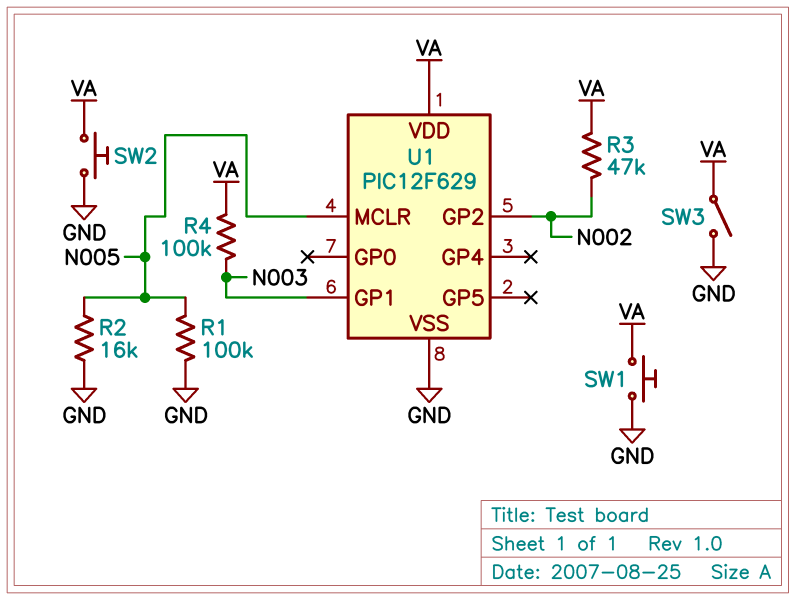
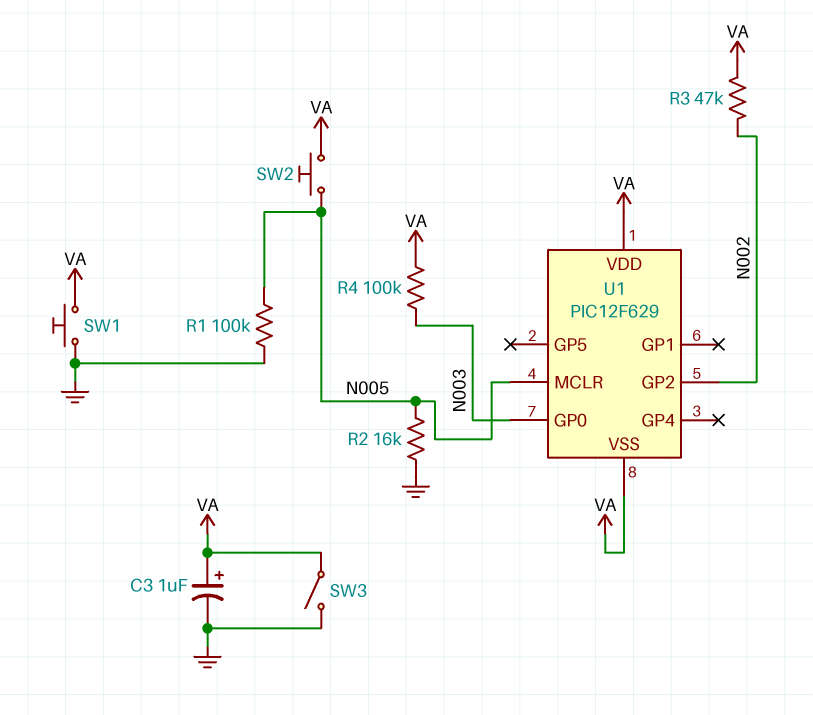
C3: none -> 1uF (plus VA, minus GND)
SW2: button (GND, VA) -> button (N005, VA)
U1 pin GP0: none -> N003
U1 pin GP1: N003 -> none
U1 pin VSS: GND -> VA

